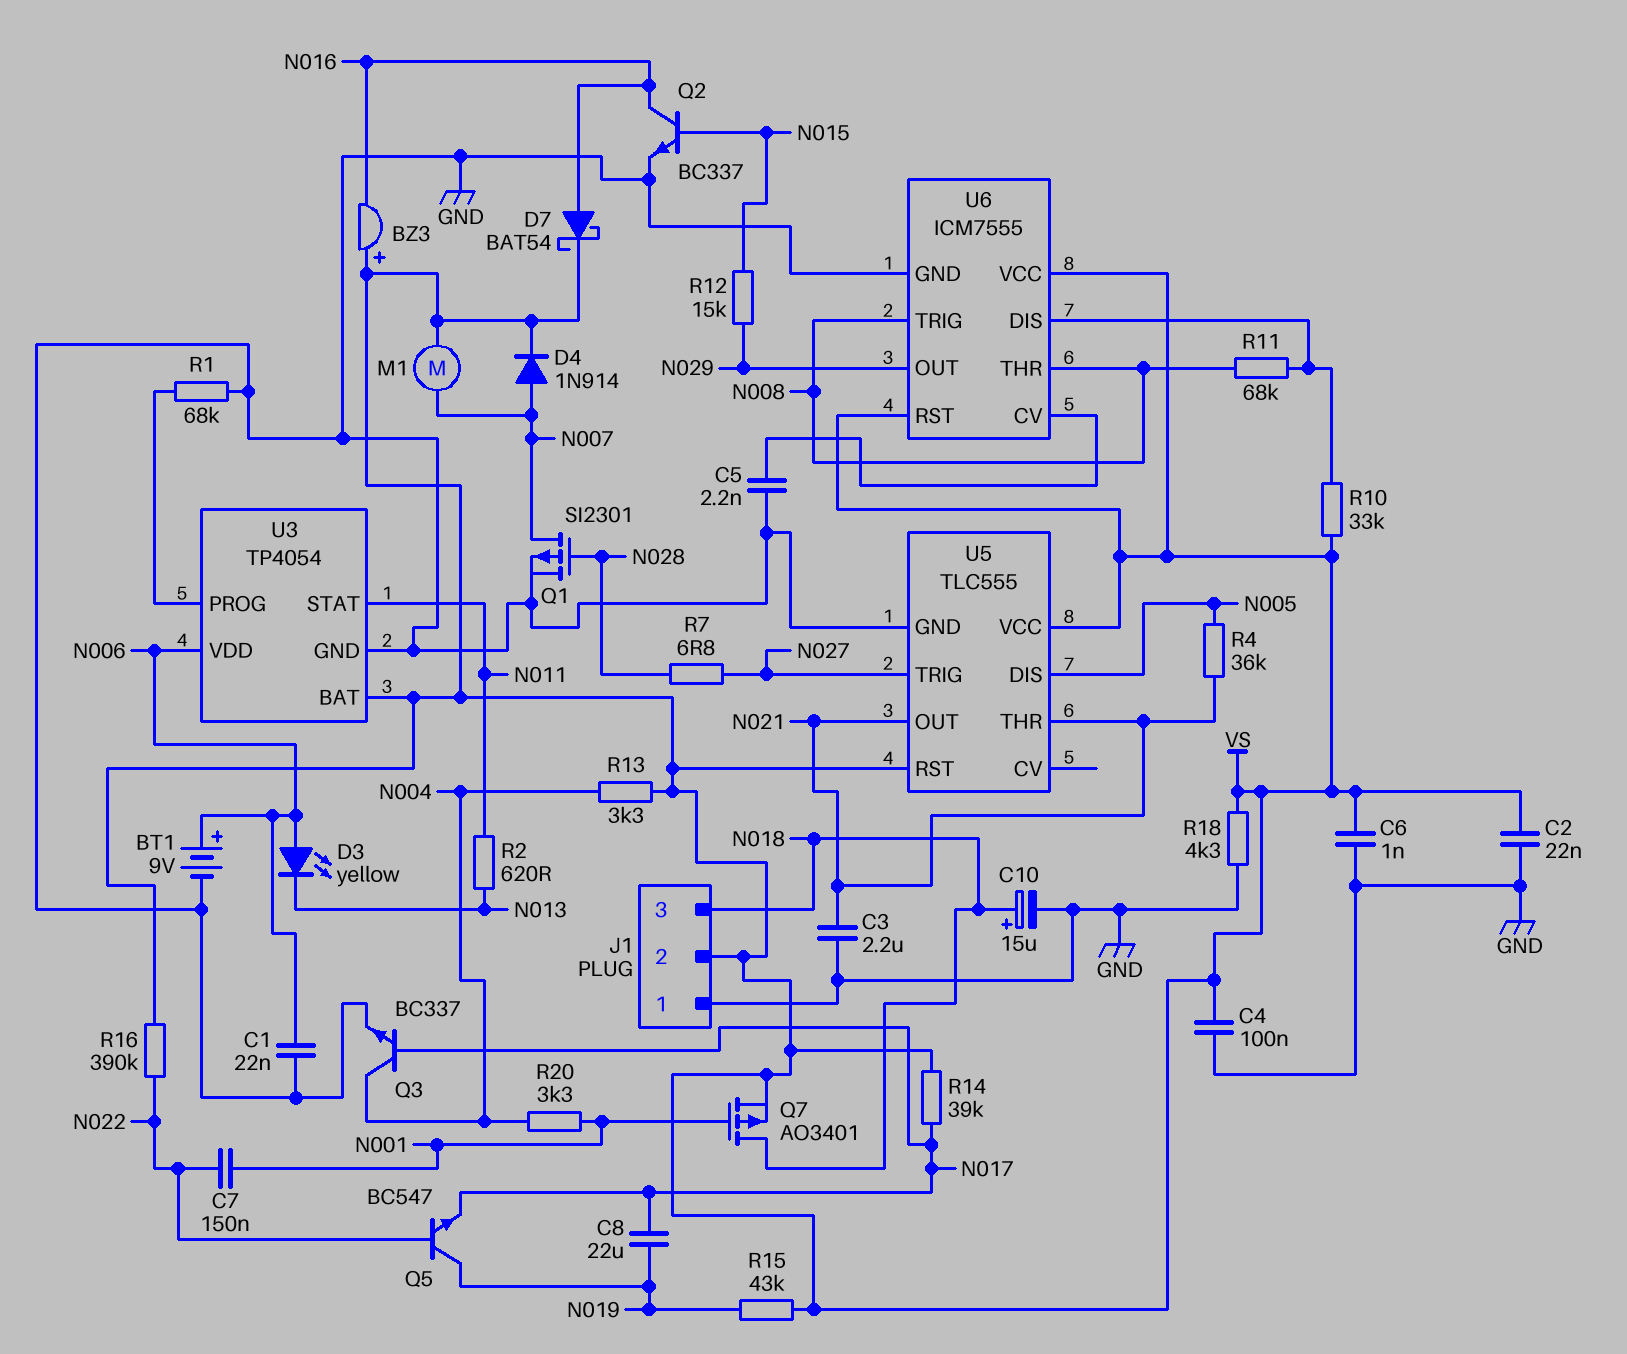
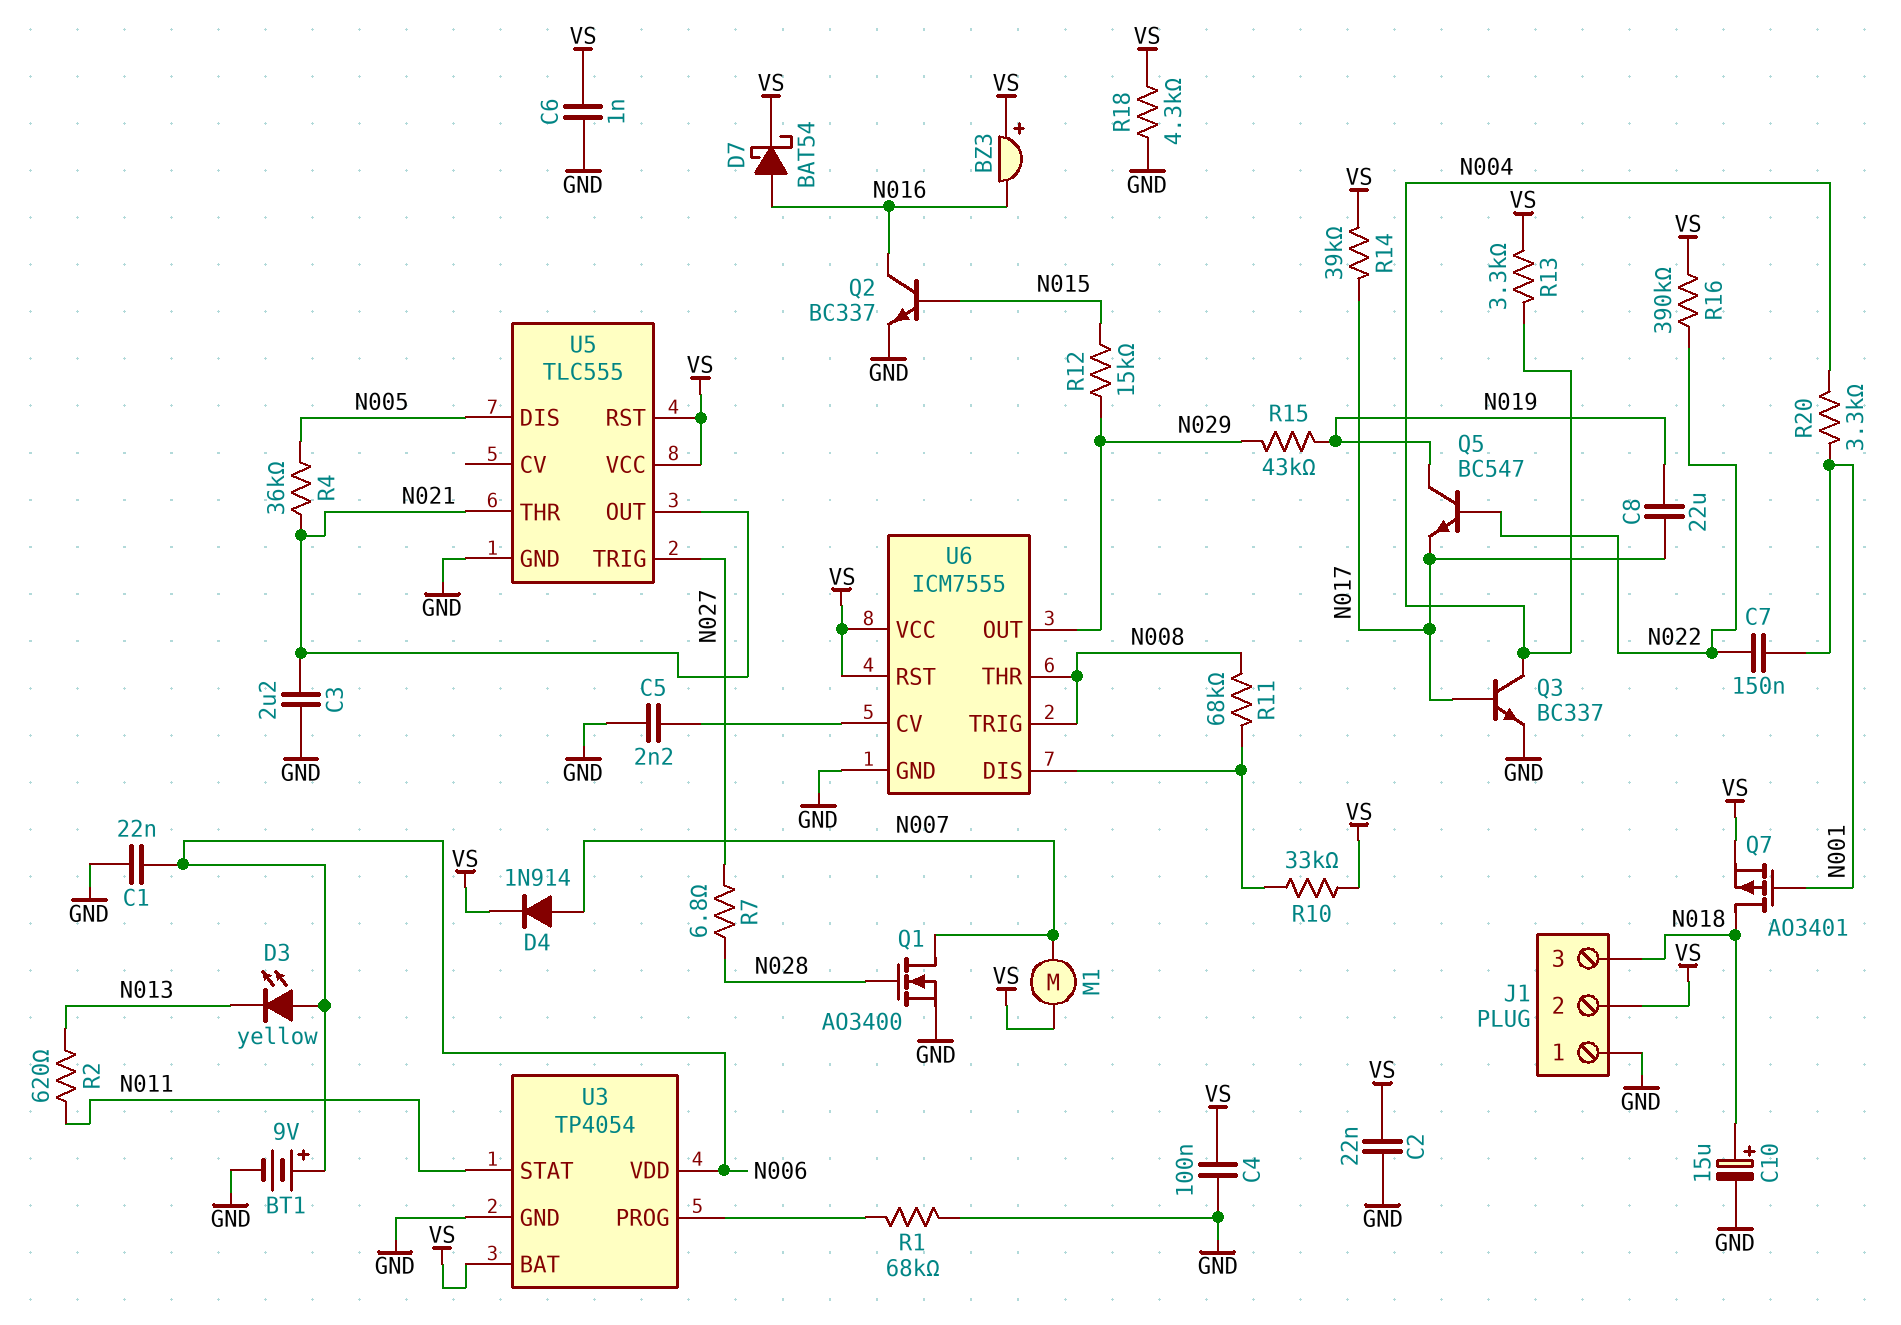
Q1: PMOS SI2301 (G N028, D N007, S GND) -> NMOS AO3400 (G N028, D N007, S GND)
R15: 43k (N019, VS) -> 43k (N019, N029)

